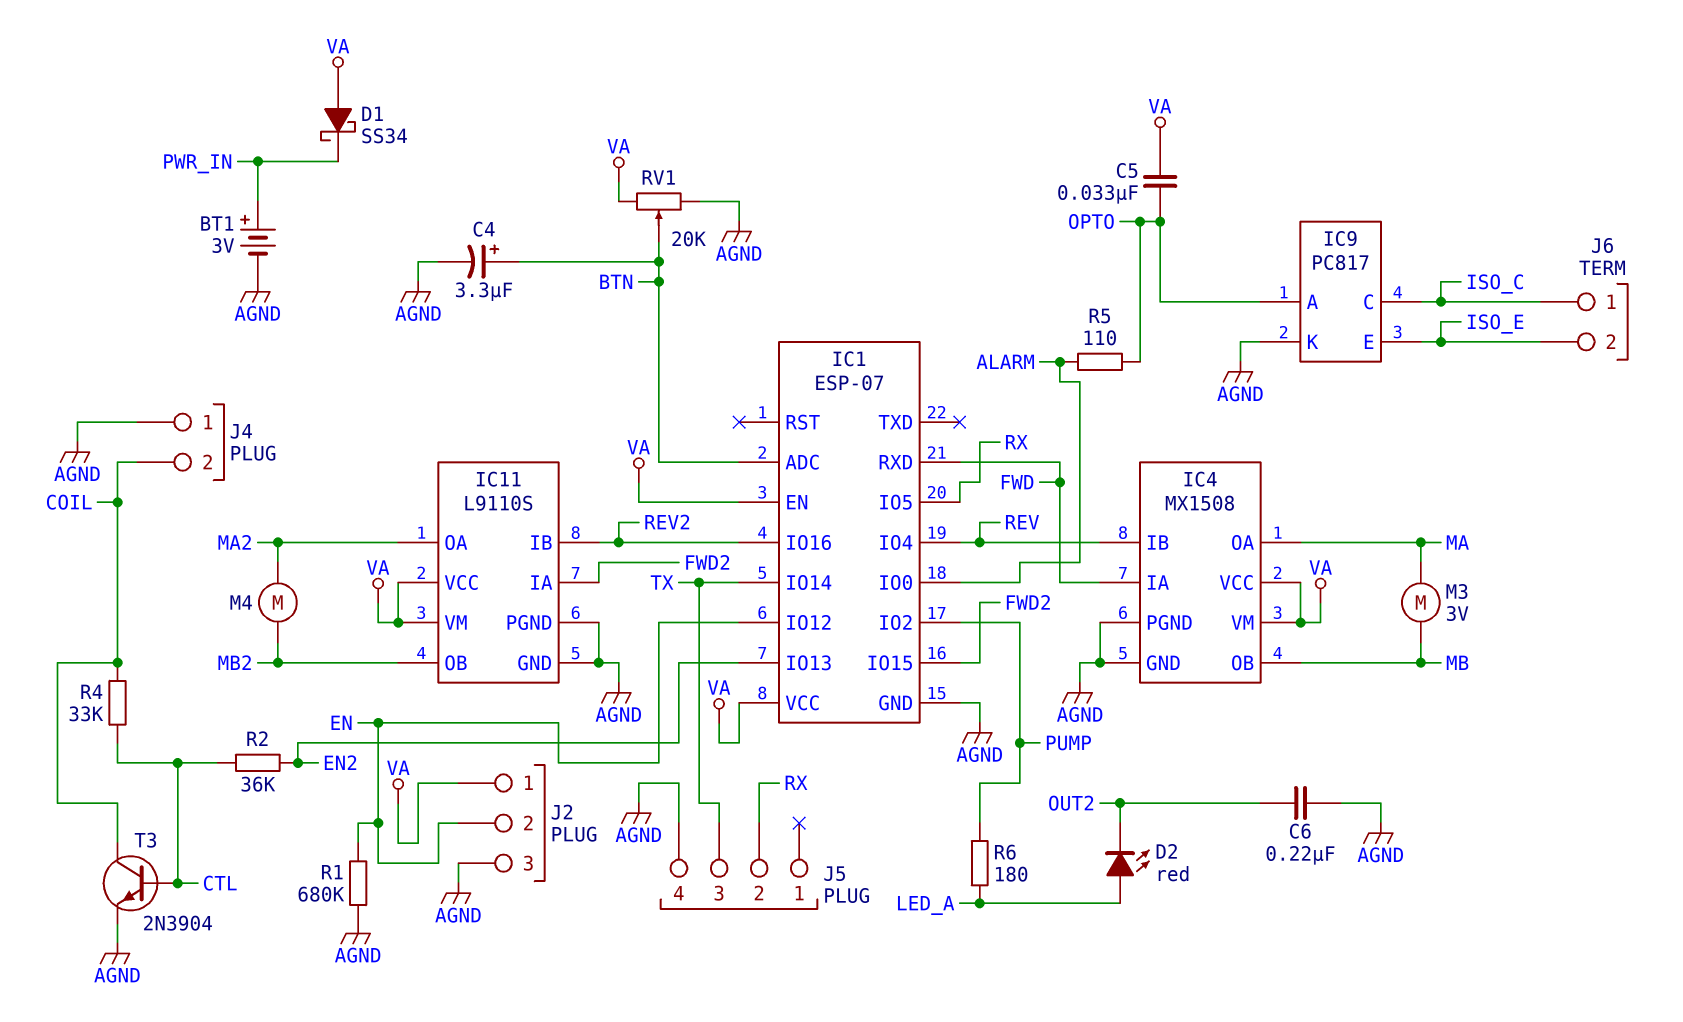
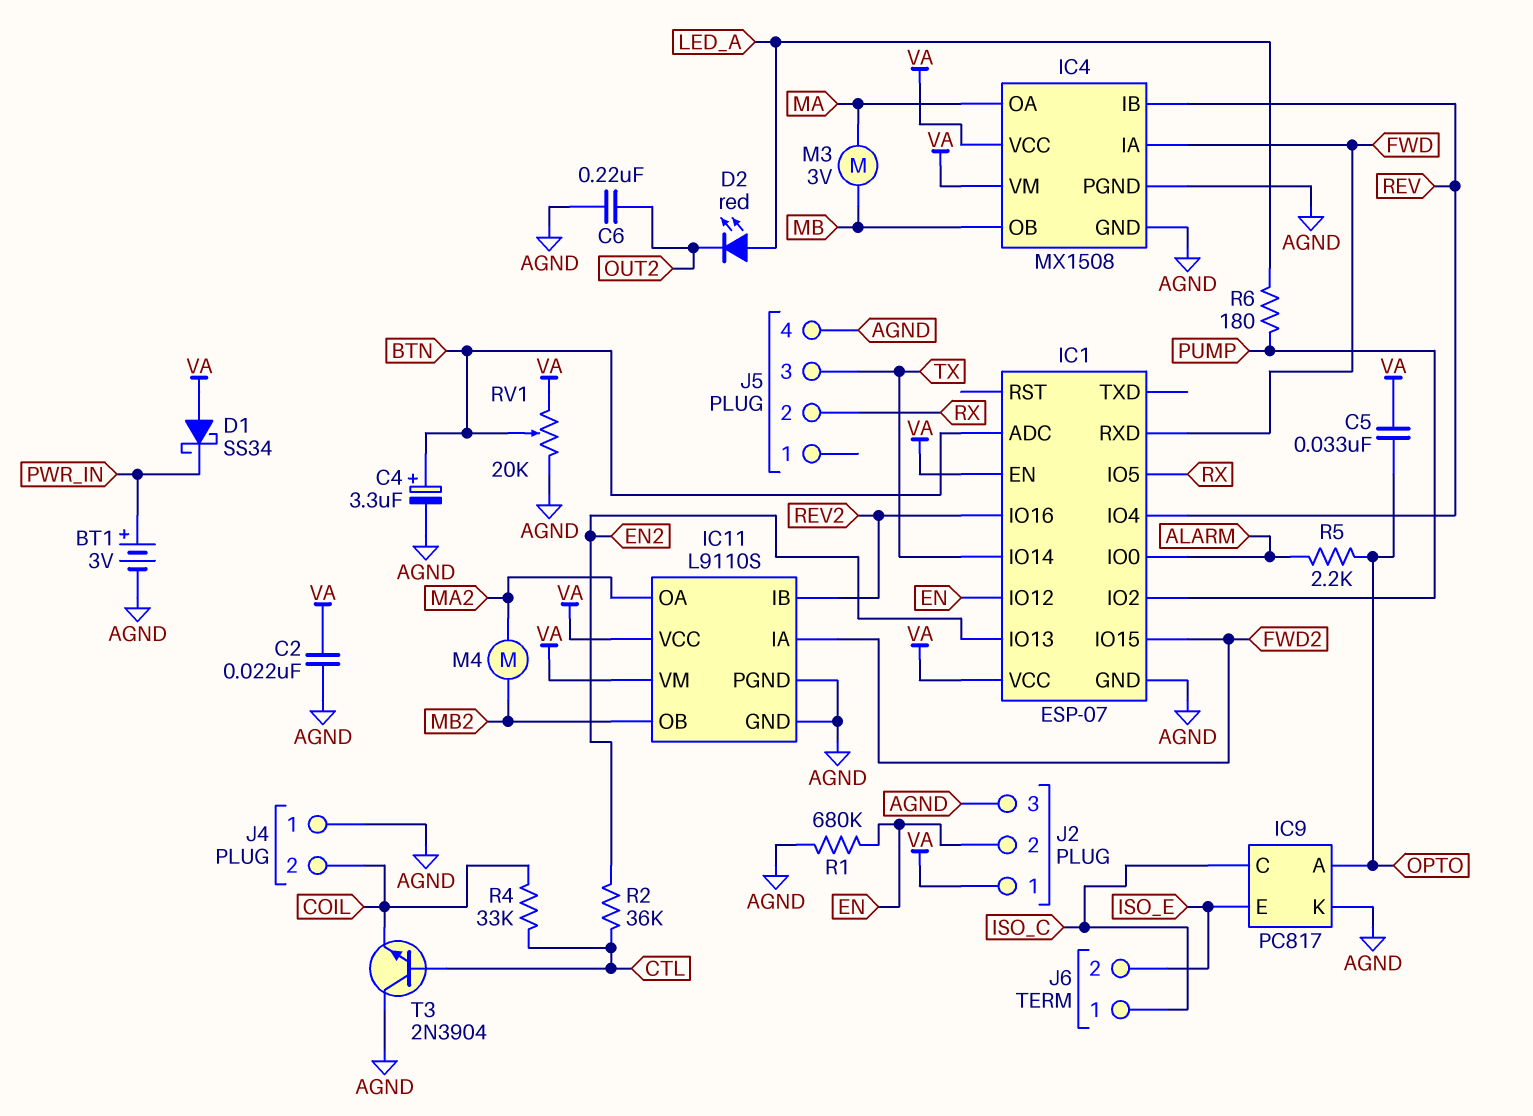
C2: none -> 22nF (AGND, VA)
R5: 110 (ALARM, OPTO) -> 2.2k (ALARM, OPTO)
T3: NPN 2N3904 (B CTL, C COIL, E AGND) -> NPN 2N3904 (B CTL, C AGND, E COIL)

